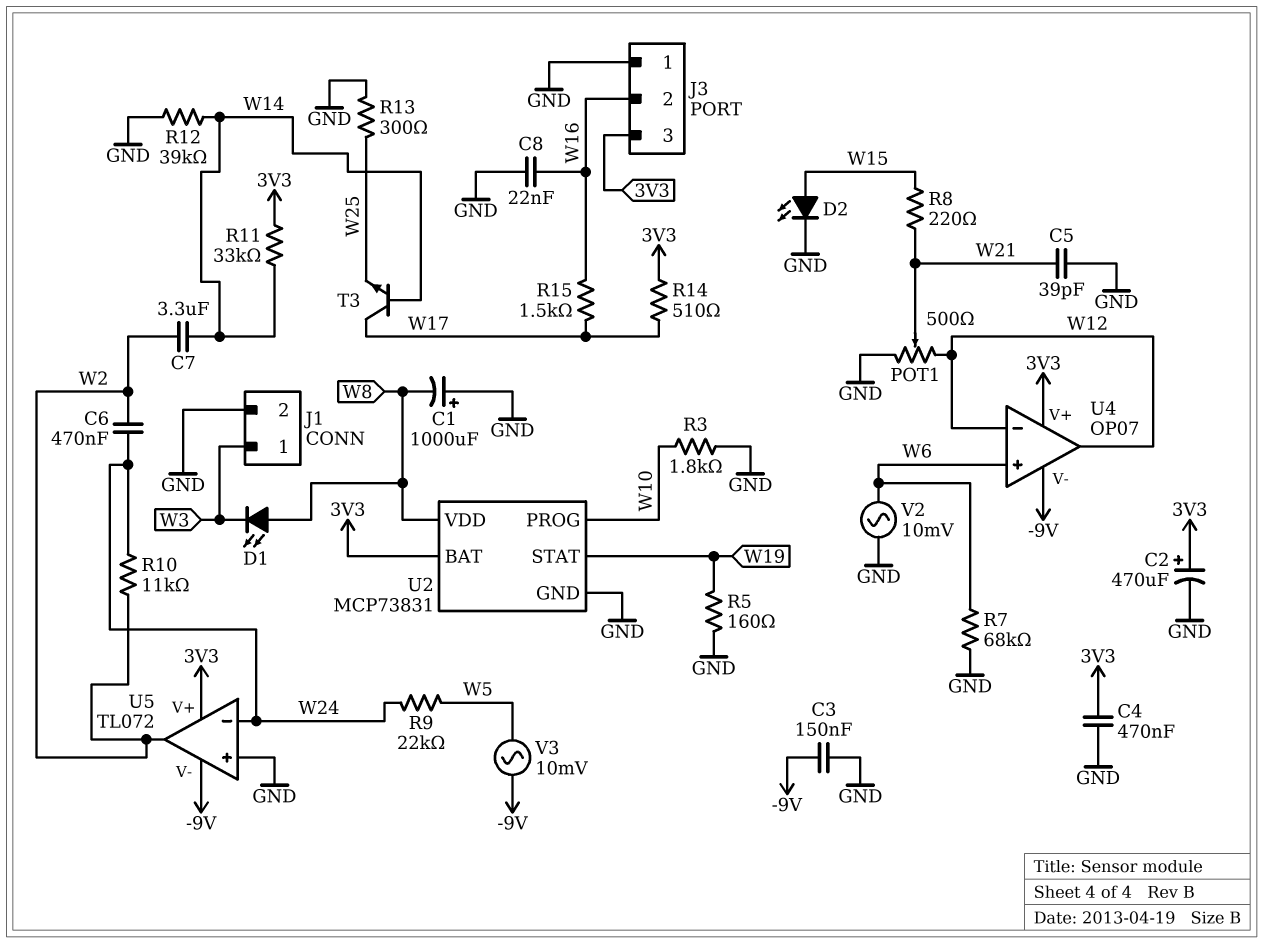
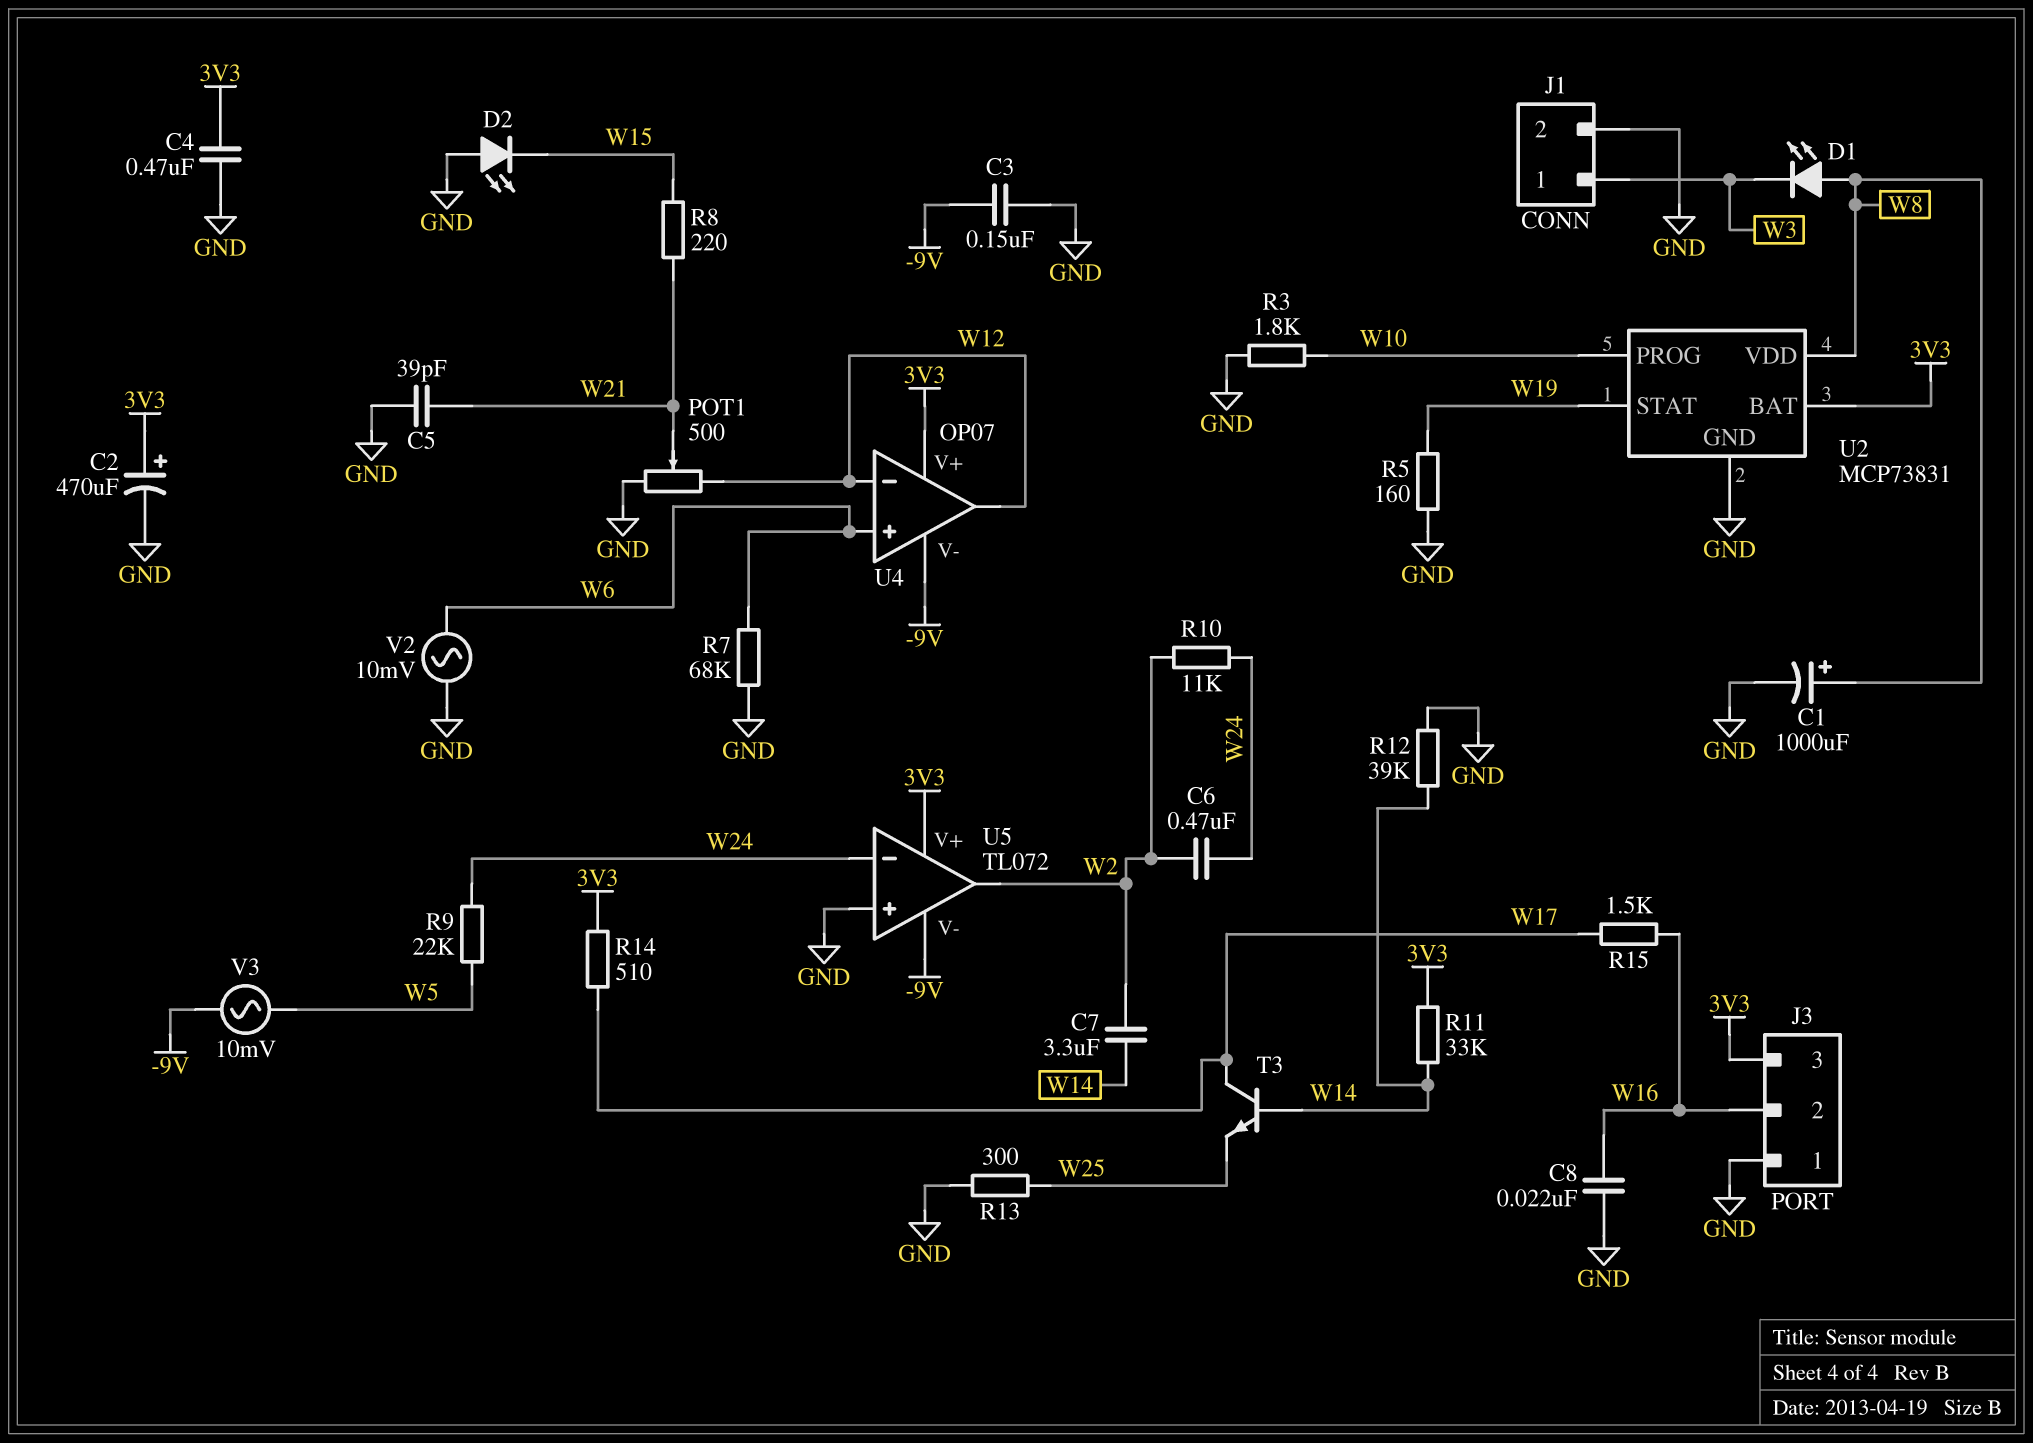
C1: 1000uF (plus GND, minus W8) -> 1000uF (plus W8, minus GND)
D2: LED (A W15, K GND) -> LED (A GND, K W15)

